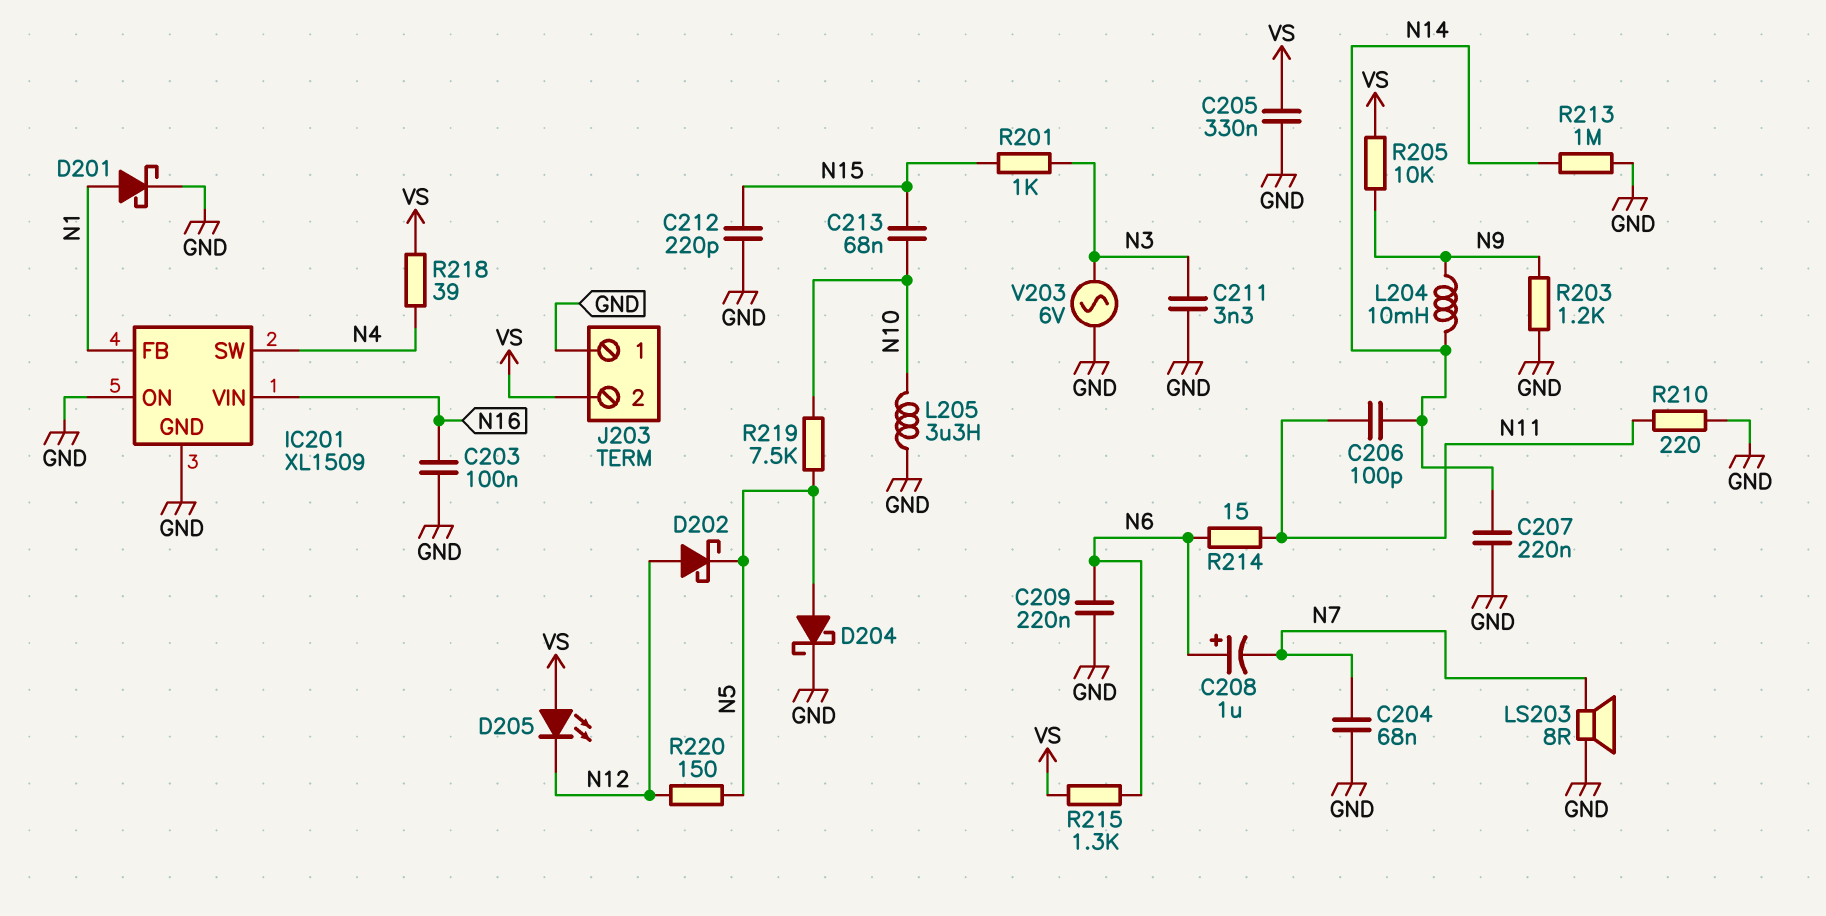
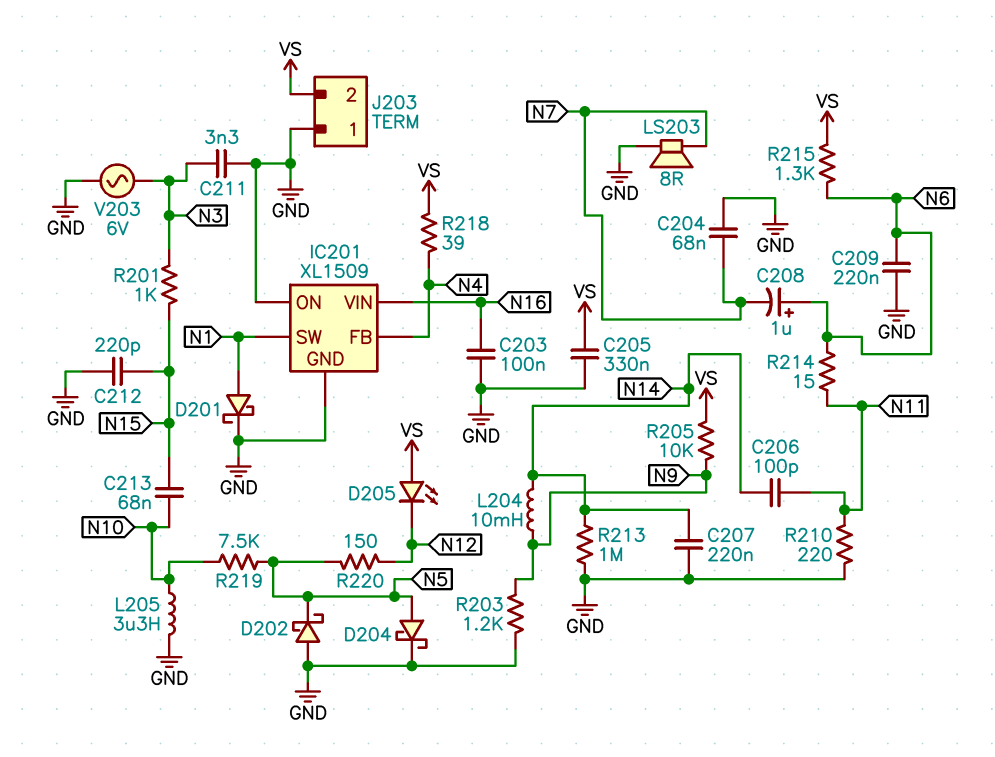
D202: schottky (A N12, K N5) -> schottky (A GND, K N5)
IC201 pin FB: N1 -> N4
IC201 pin SW: N4 -> N1

